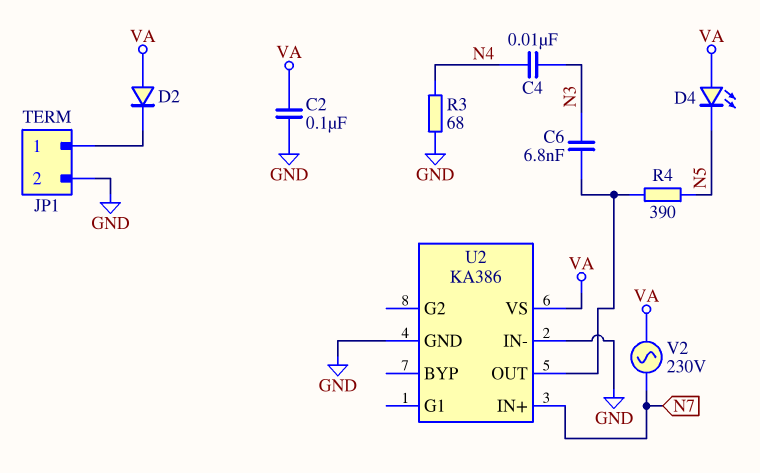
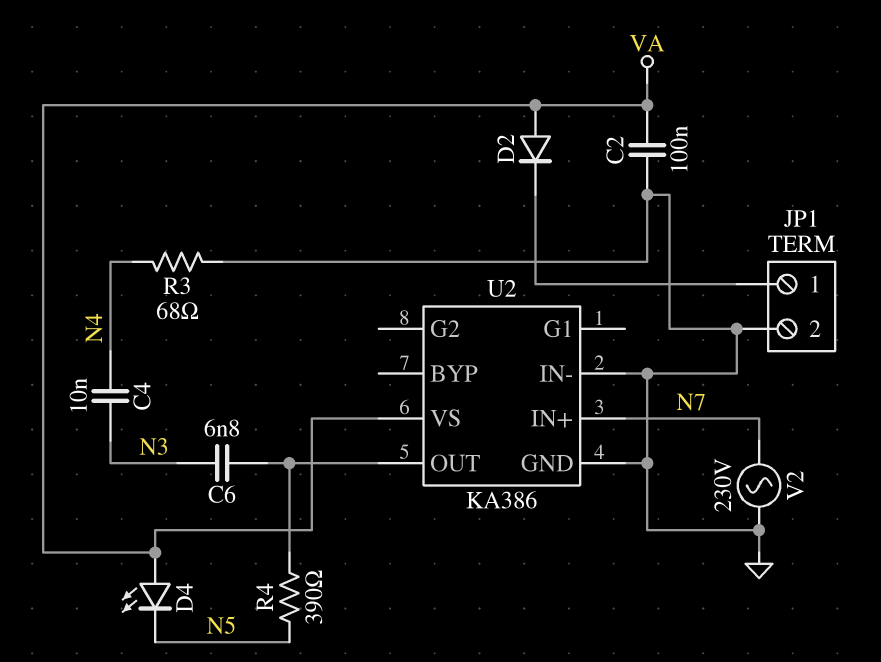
V2: AC 230V (N7, VA) -> AC 230V (GND, N7)

